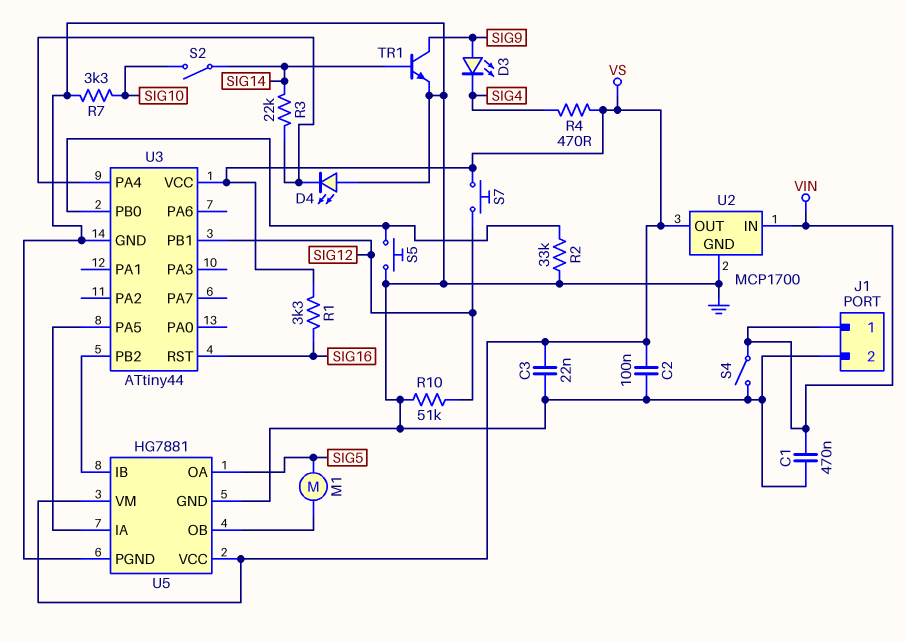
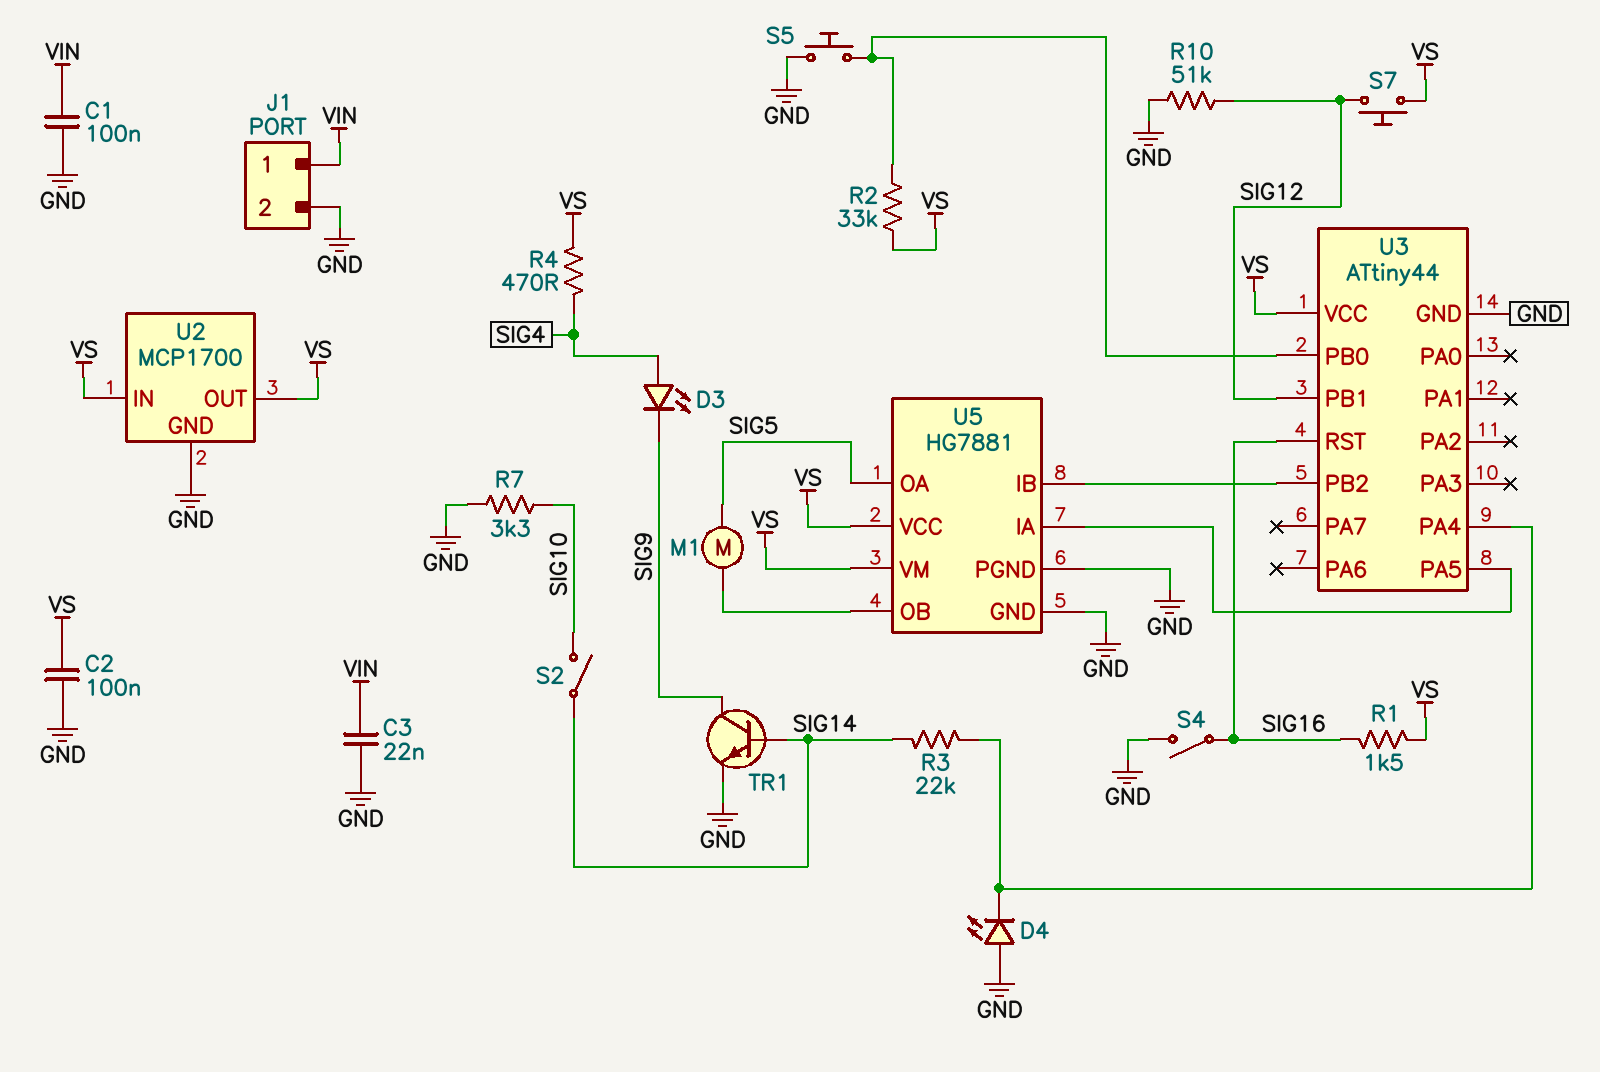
C1: 470nF (GND, VIN) -> 100nF (GND, VIN)
C3: 22nF (GND, VS) -> 22nF (GND, VIN)
D3: LED (A SIG9, K SIG4) -> LED (A SIG4, K SIG9)
R1: 3.3k (SIG16, VS) -> 1.5k (SIG16, VS)
R2: 33k (GND, U3/PB0) -> 33k (U3/PB0, VS)
S4: switch (GND, VIN) -> switch (GND, SIG16)
U2 pin IN: VIN -> VS

